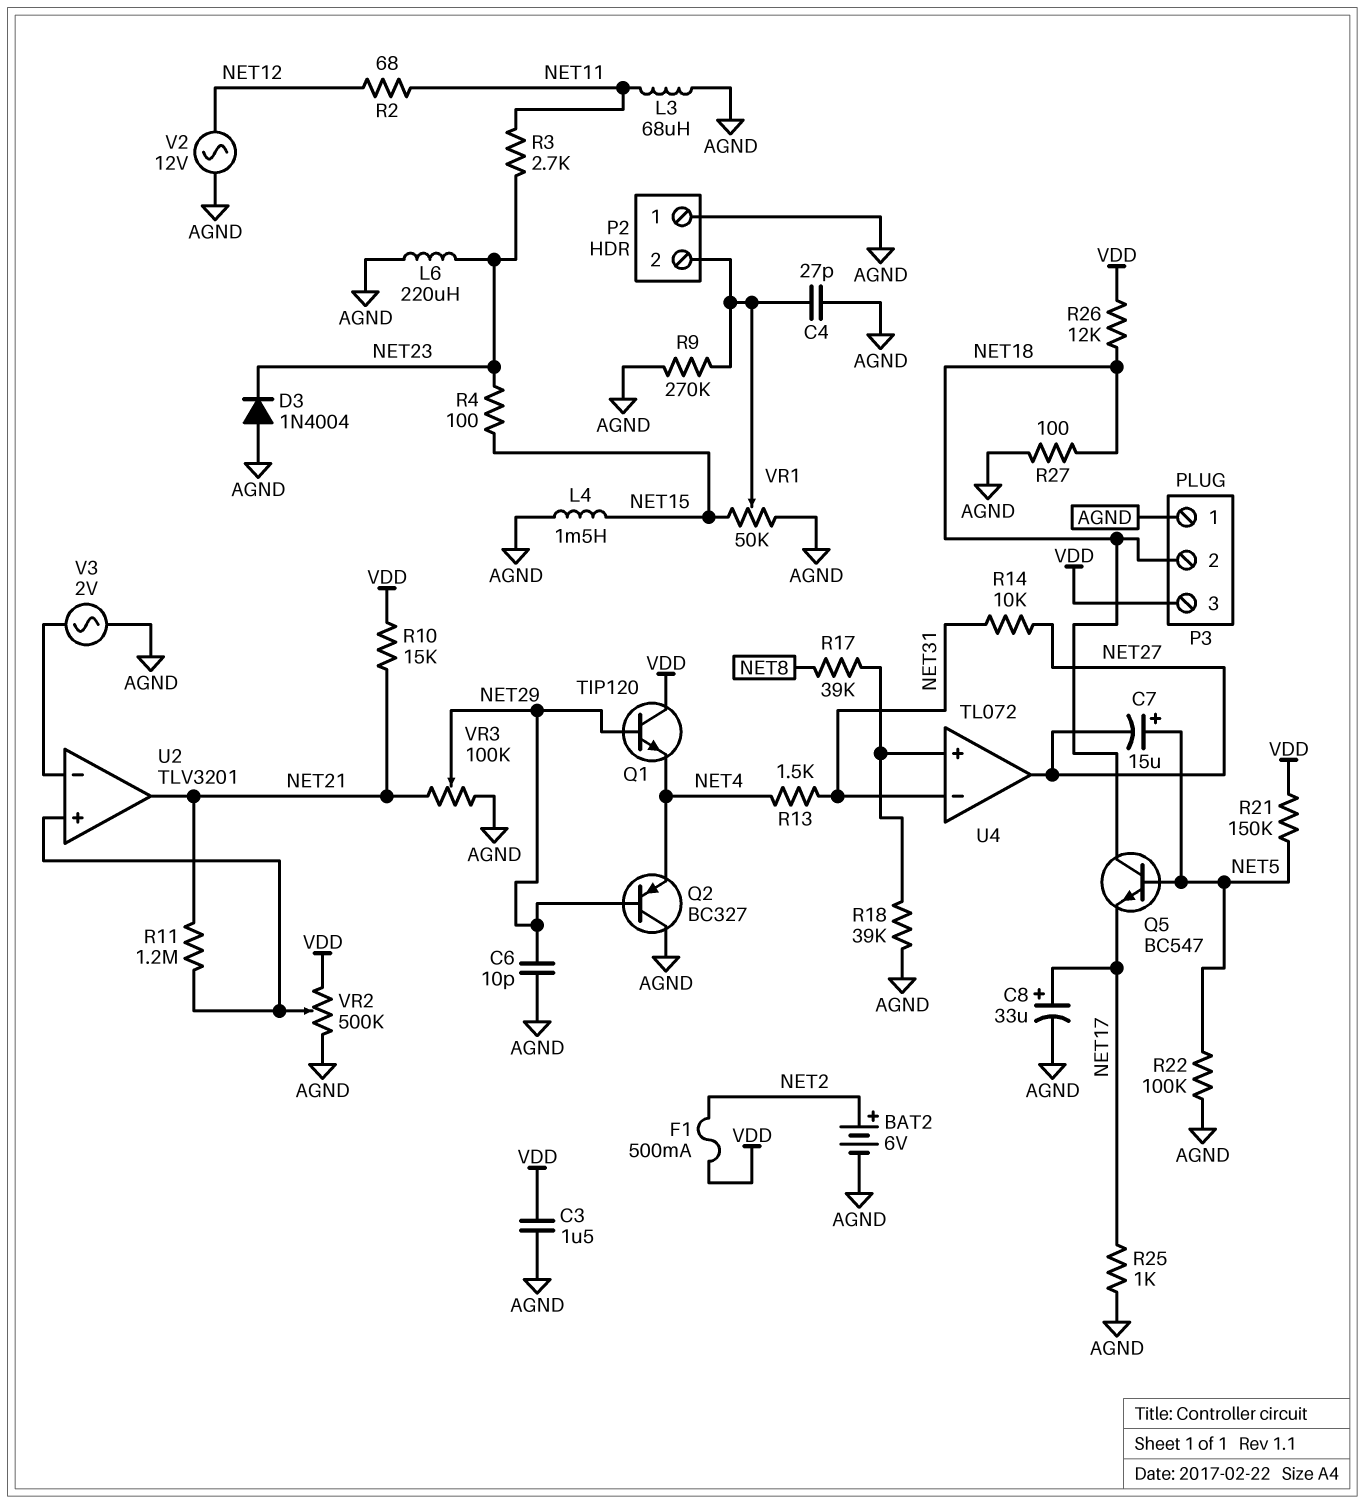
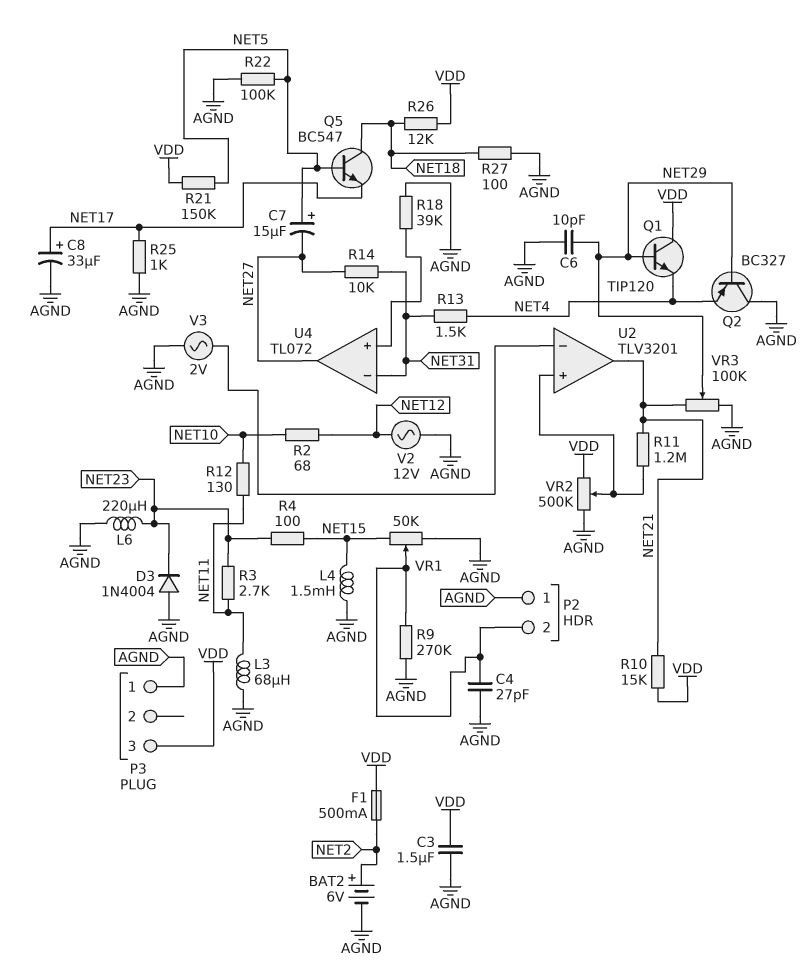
P3 pin 2: NET18 -> none
R2: 68 (NET11, NET12) -> 68 (NET10, NET12)
R12: none -> 130 (NET10, NET11)
R17: 39k (NET8, U4/in+) -> none

